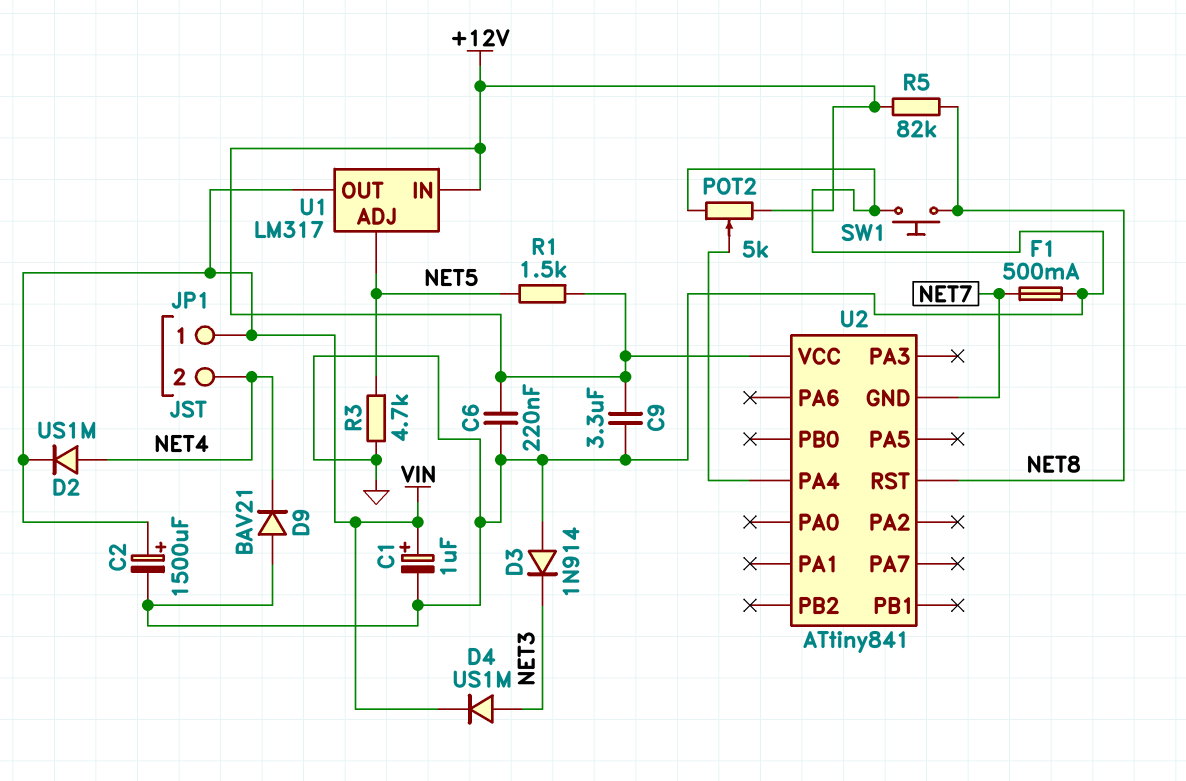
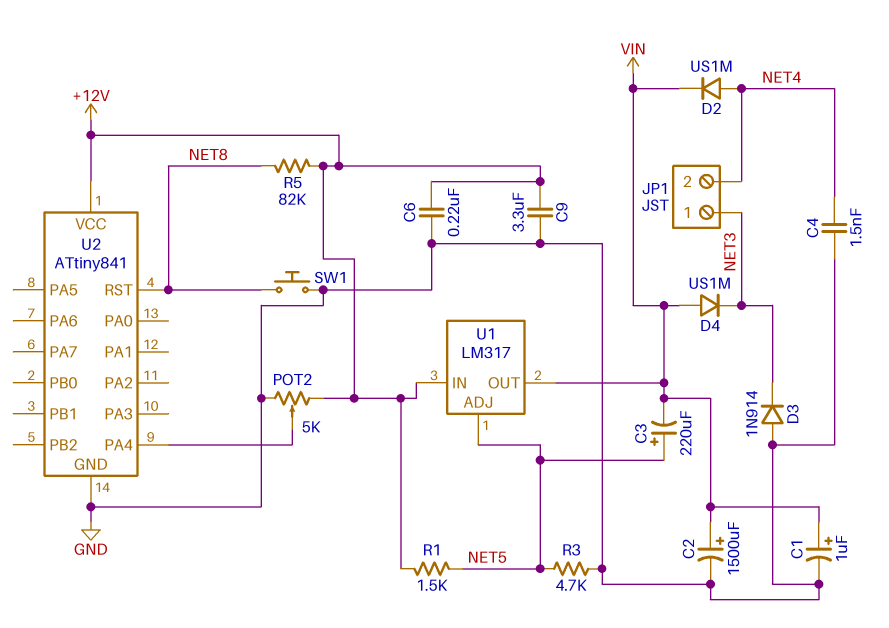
C3: none -> 220uF (plus NET5, minus VIN)
C4: none -> 1.5nF (GND, NET4)
D4: diode US1M (A NET3, K VIN) -> diode US1M (A VIN, K NET3)
D9: diode BAV21 (A GND, K NET4) -> none
F1: 500mA (GND, NET7) -> none
JP1 pin 1: VIN -> NET3
U2 pin GND: NET7 -> GND

